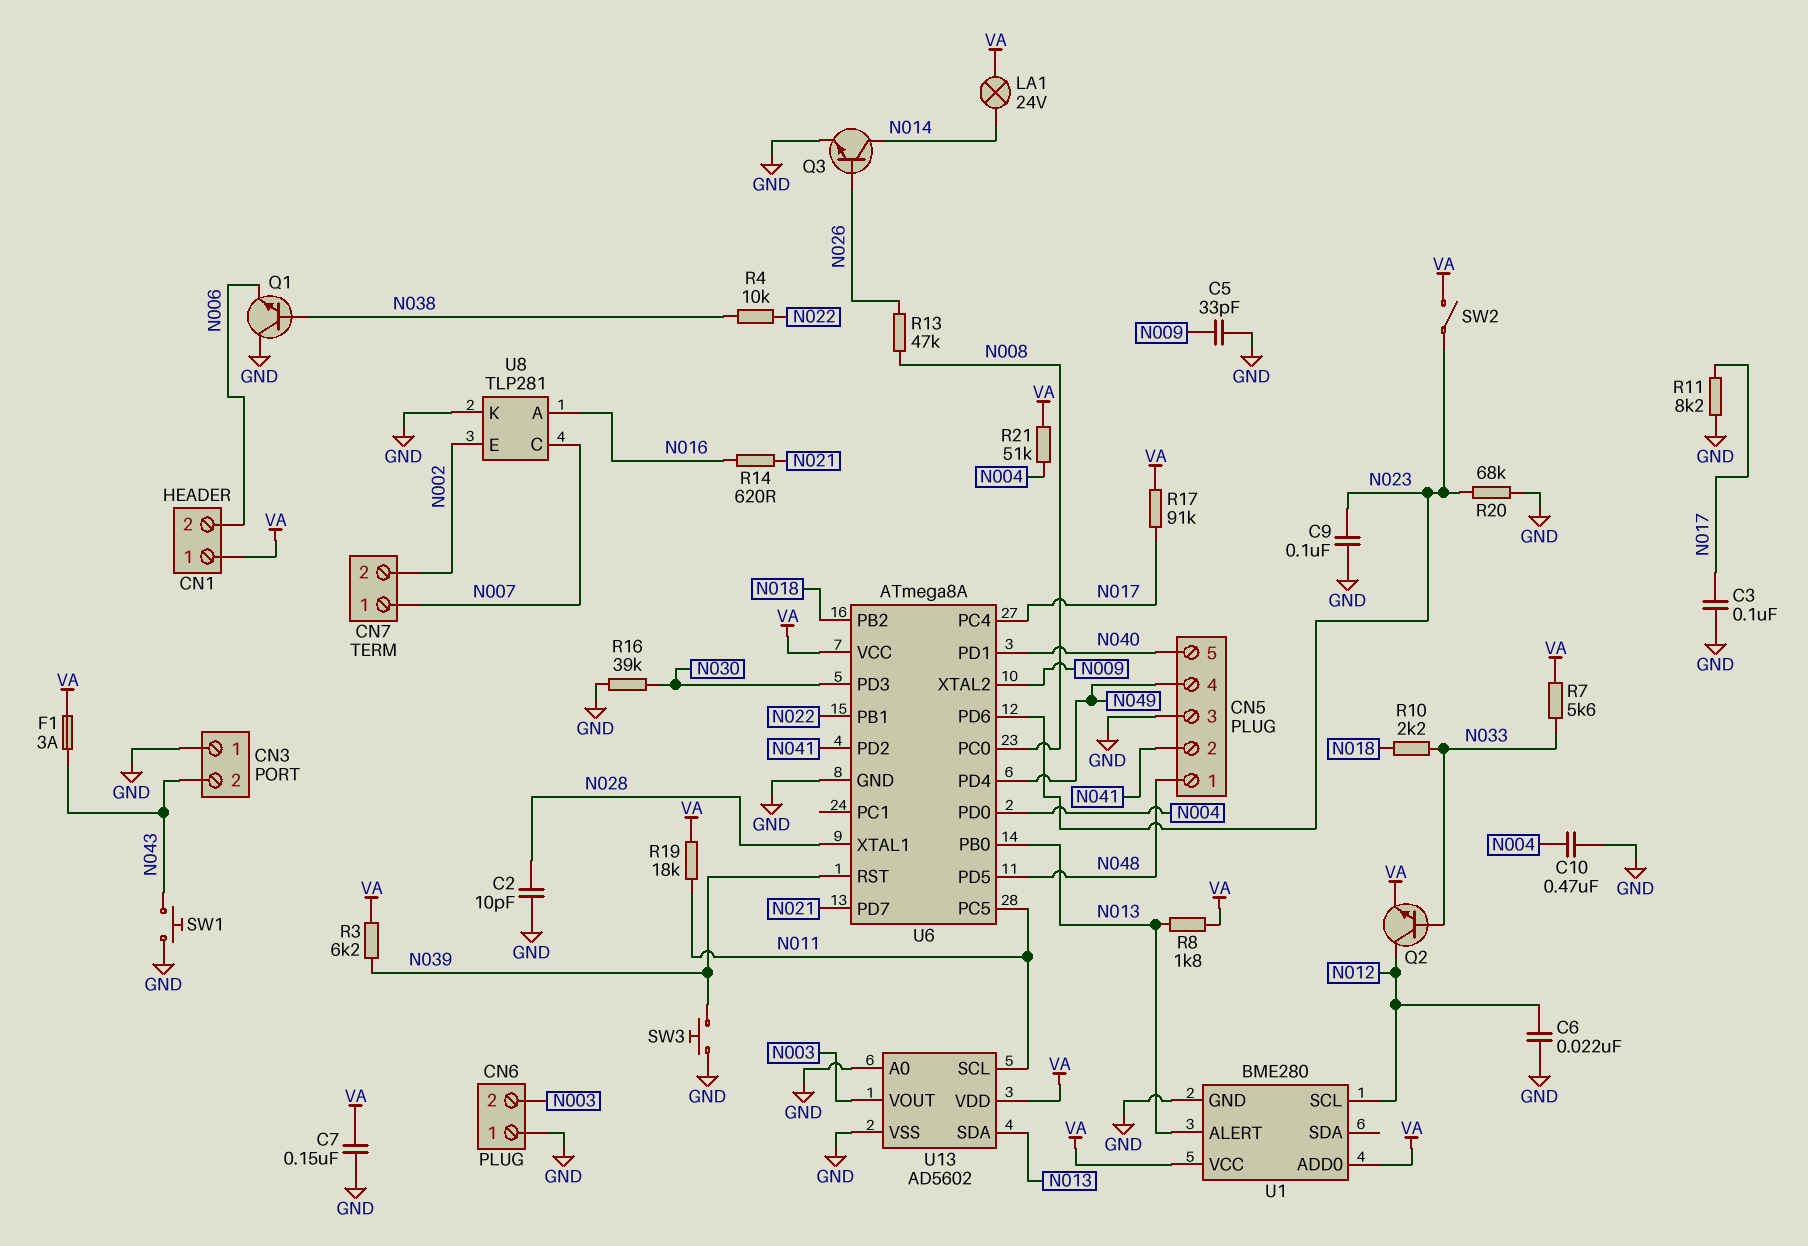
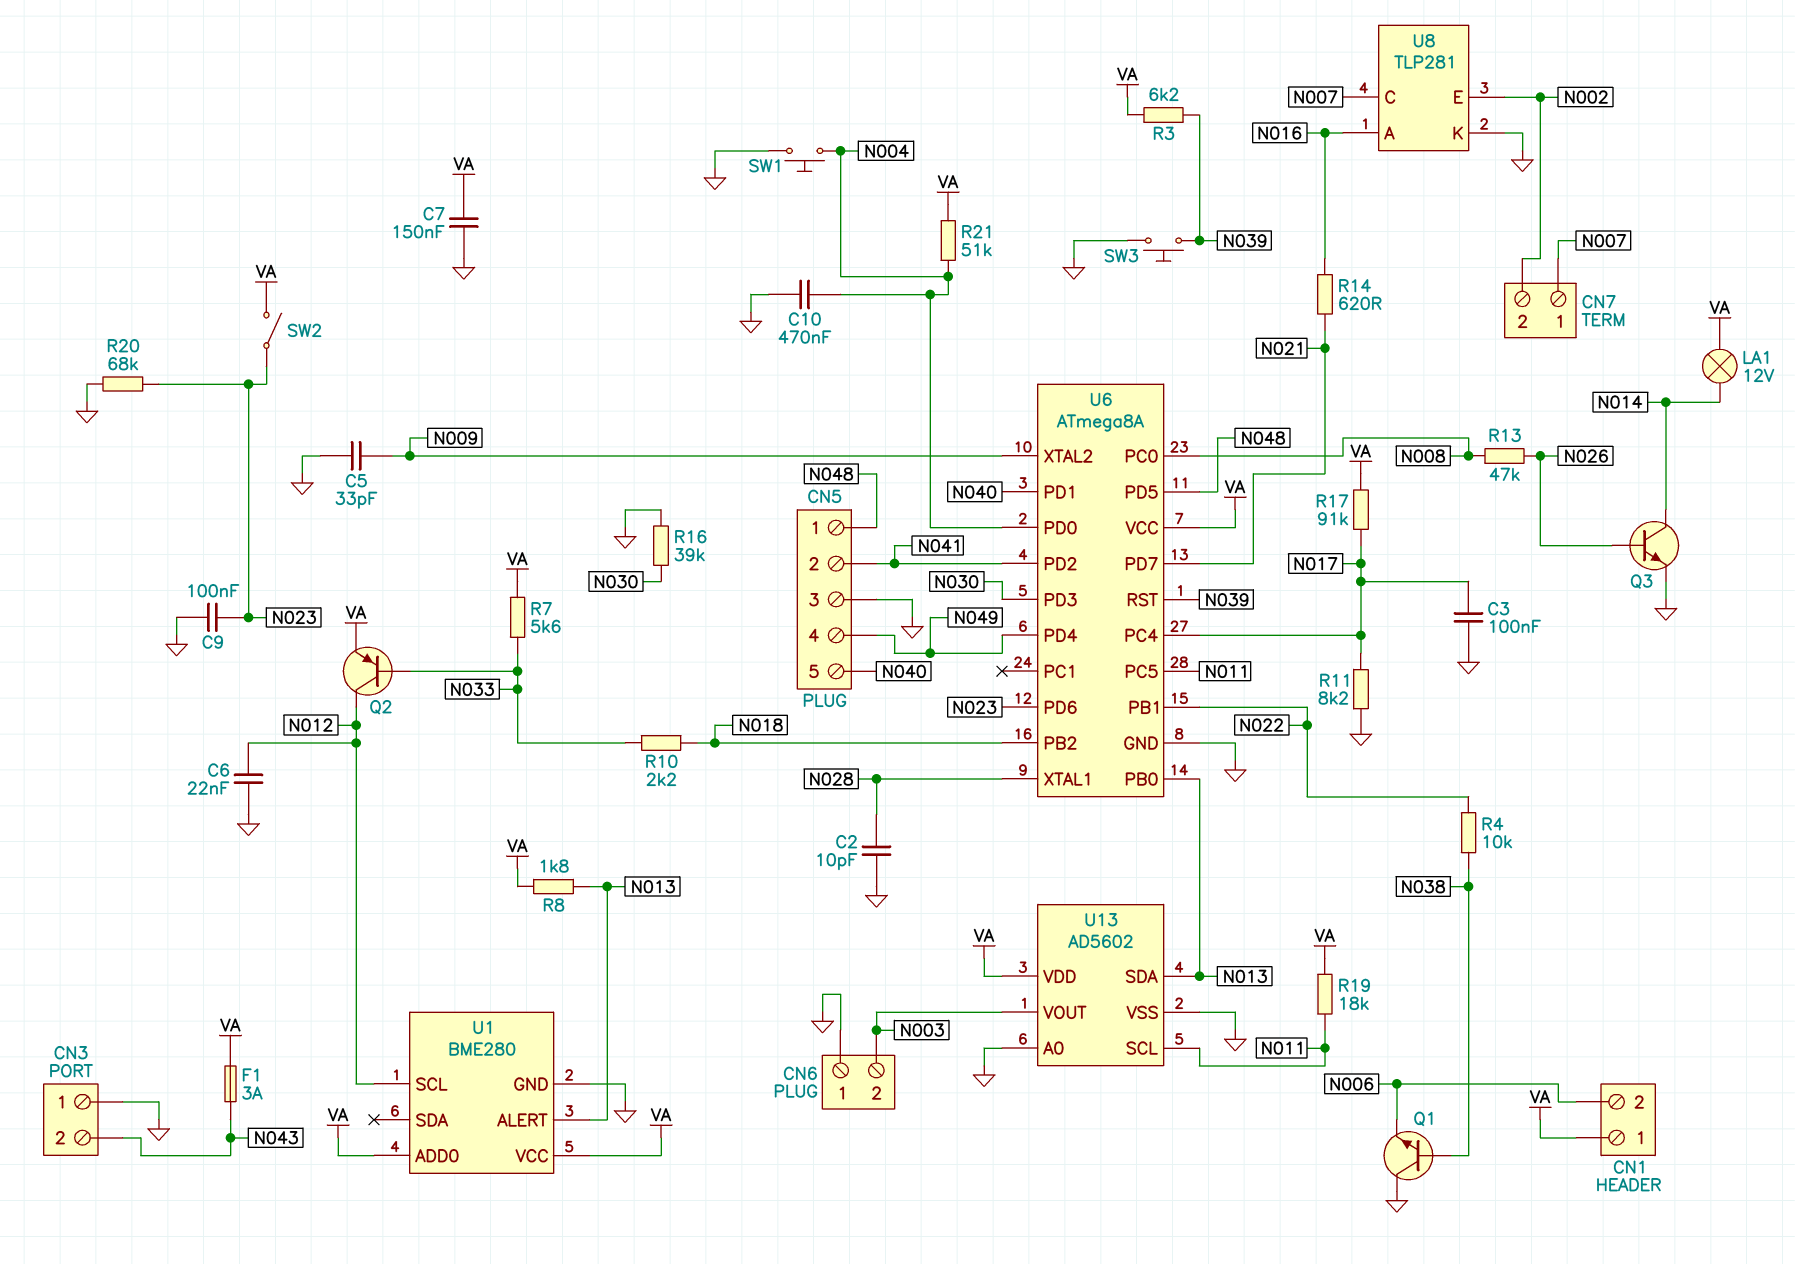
LA1: lamp 24V (N014, VA) -> lamp 12V (N014, VA)
Q2: NPN (B N033, C N012, E VA) -> PNP (B N033, C N012, E VA)
SW1: button (GND, N043) -> button (GND, N004)

